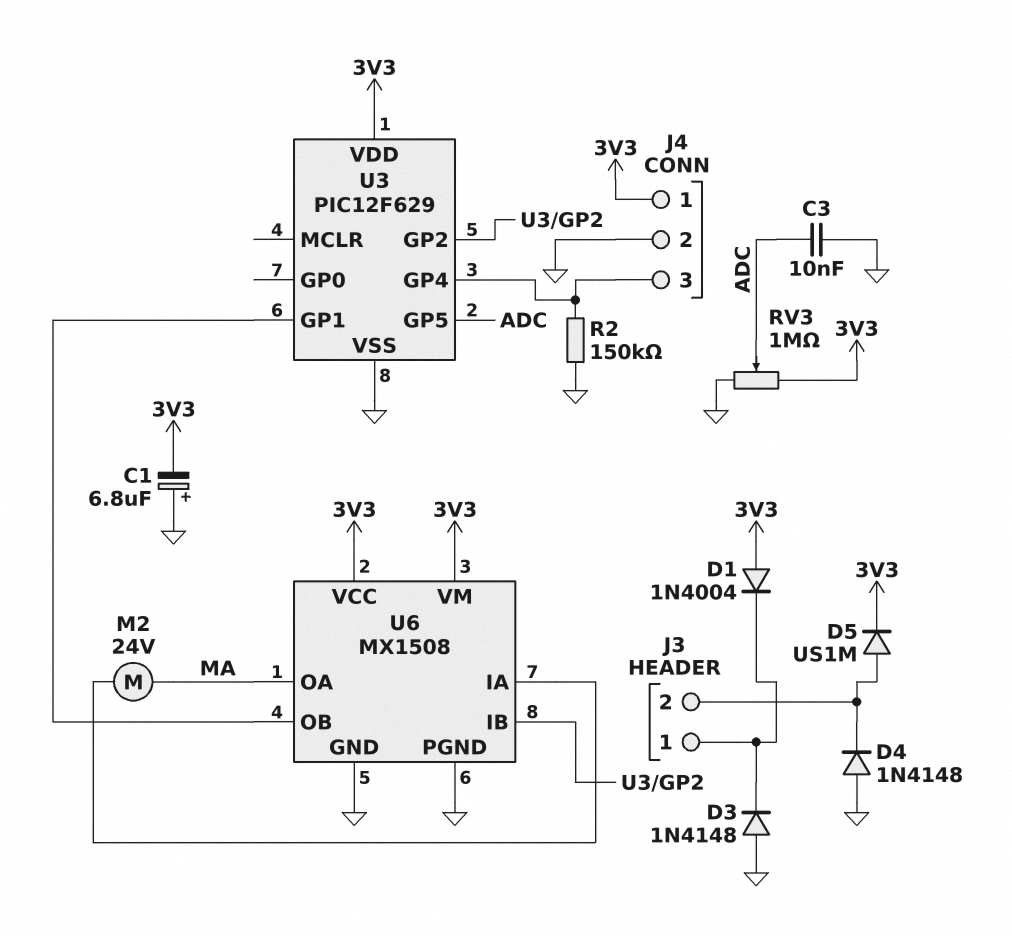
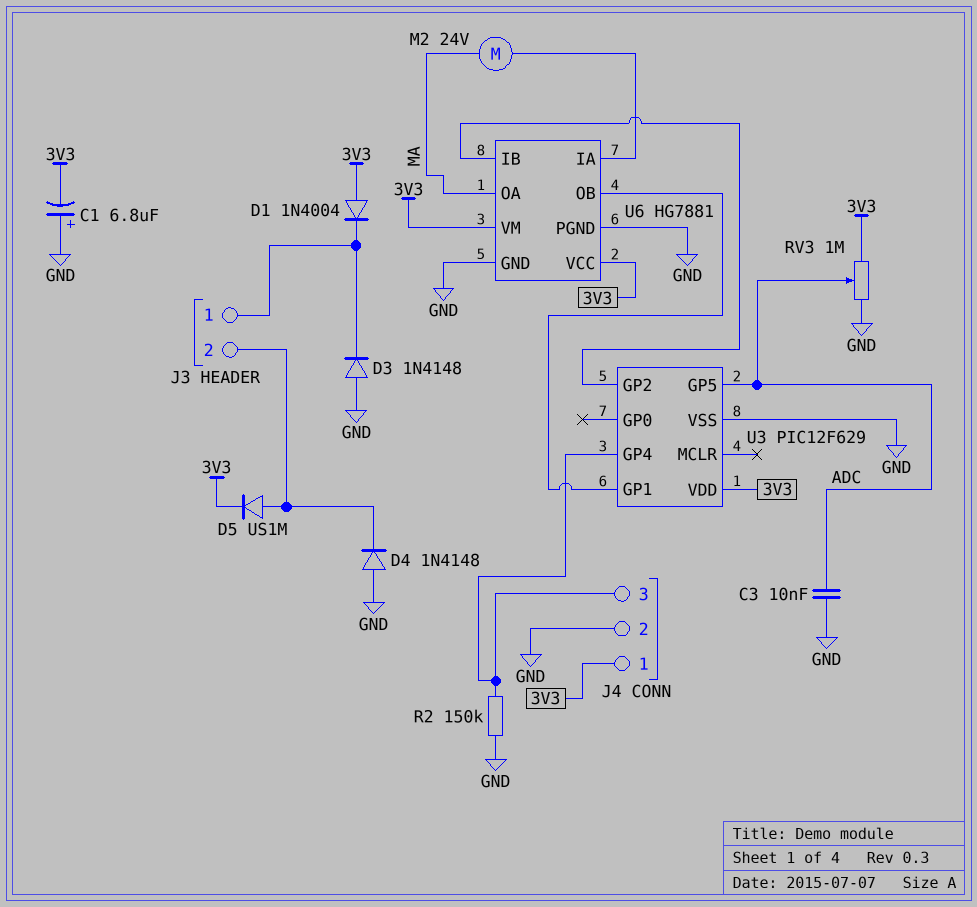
U6: MX1508 -> HG7881

